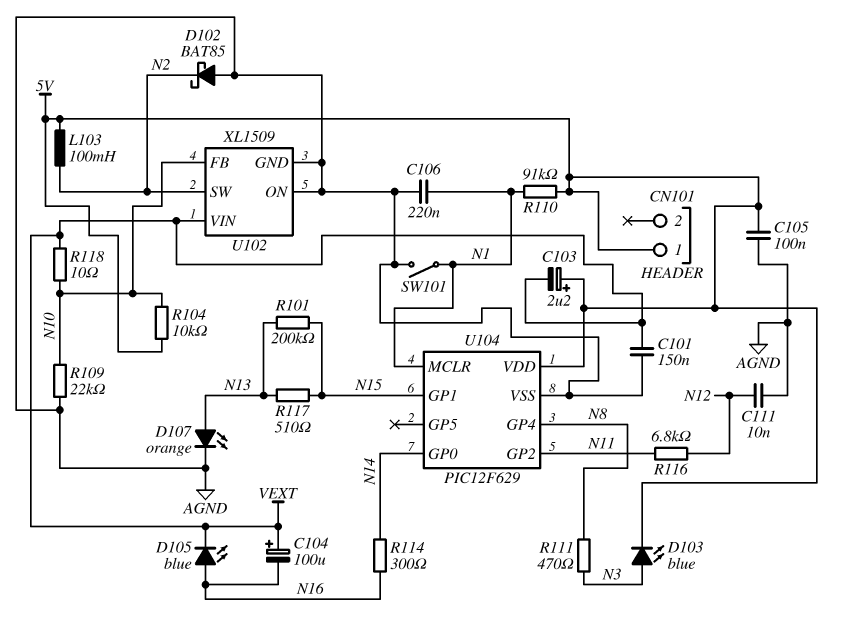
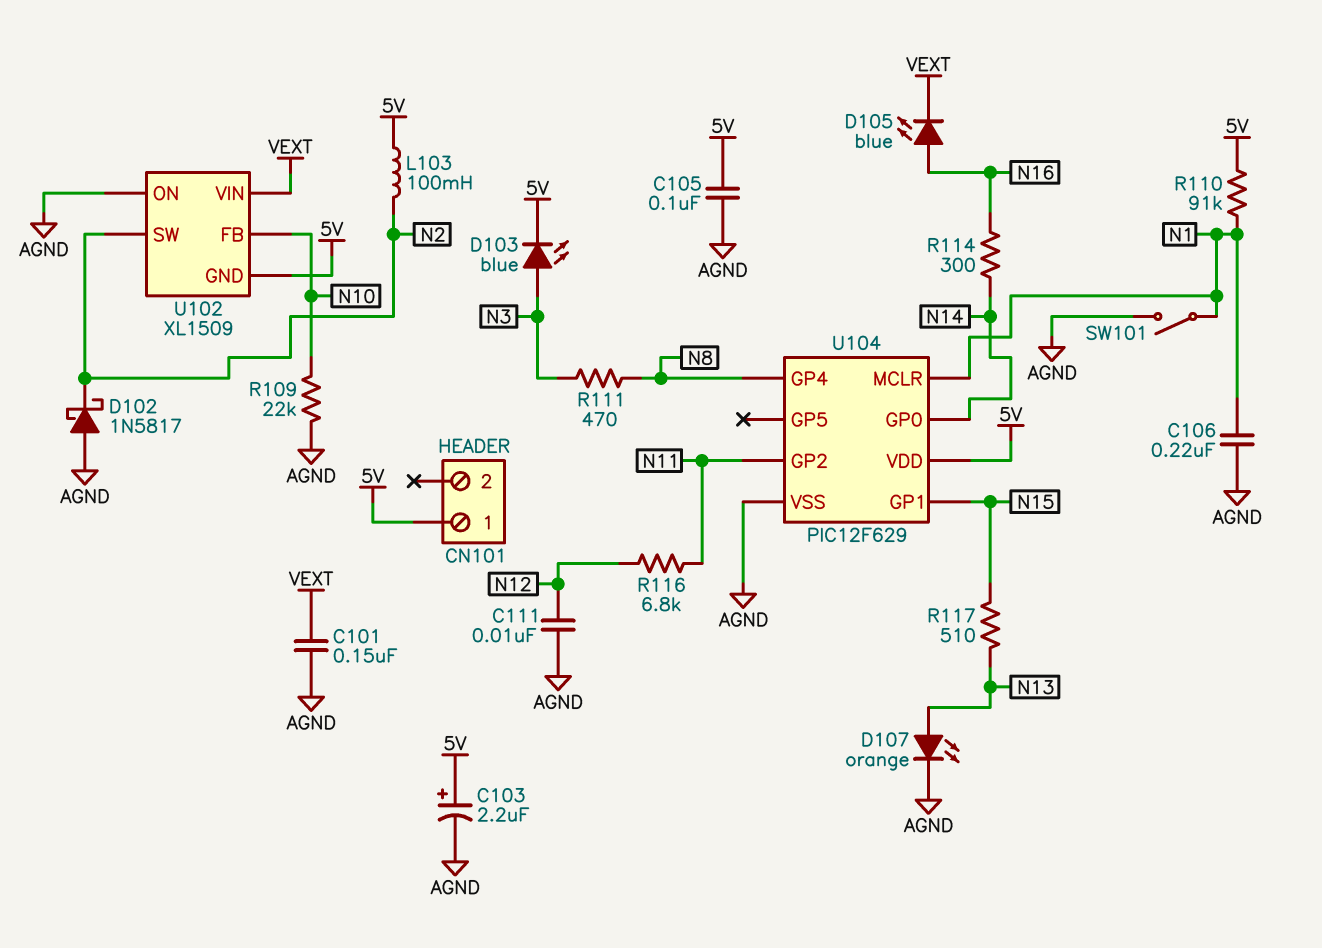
C103: 2.2uF (plus 5V, minus VEXT) -> 2.2uF (plus 5V, minus AGND)
C104: 100uF (plus VEXT, minus N16) -> none
D102: schottky BAT85 (A AGND, K N2) -> schottky 1N5817 (A AGND, K N2)
R101: 200k (N13, N15) -> none
R104: 10k (5V, N10) -> none
R118: 10 (N10, VEXT) -> none
U102 pin GND: AGND -> 5V

